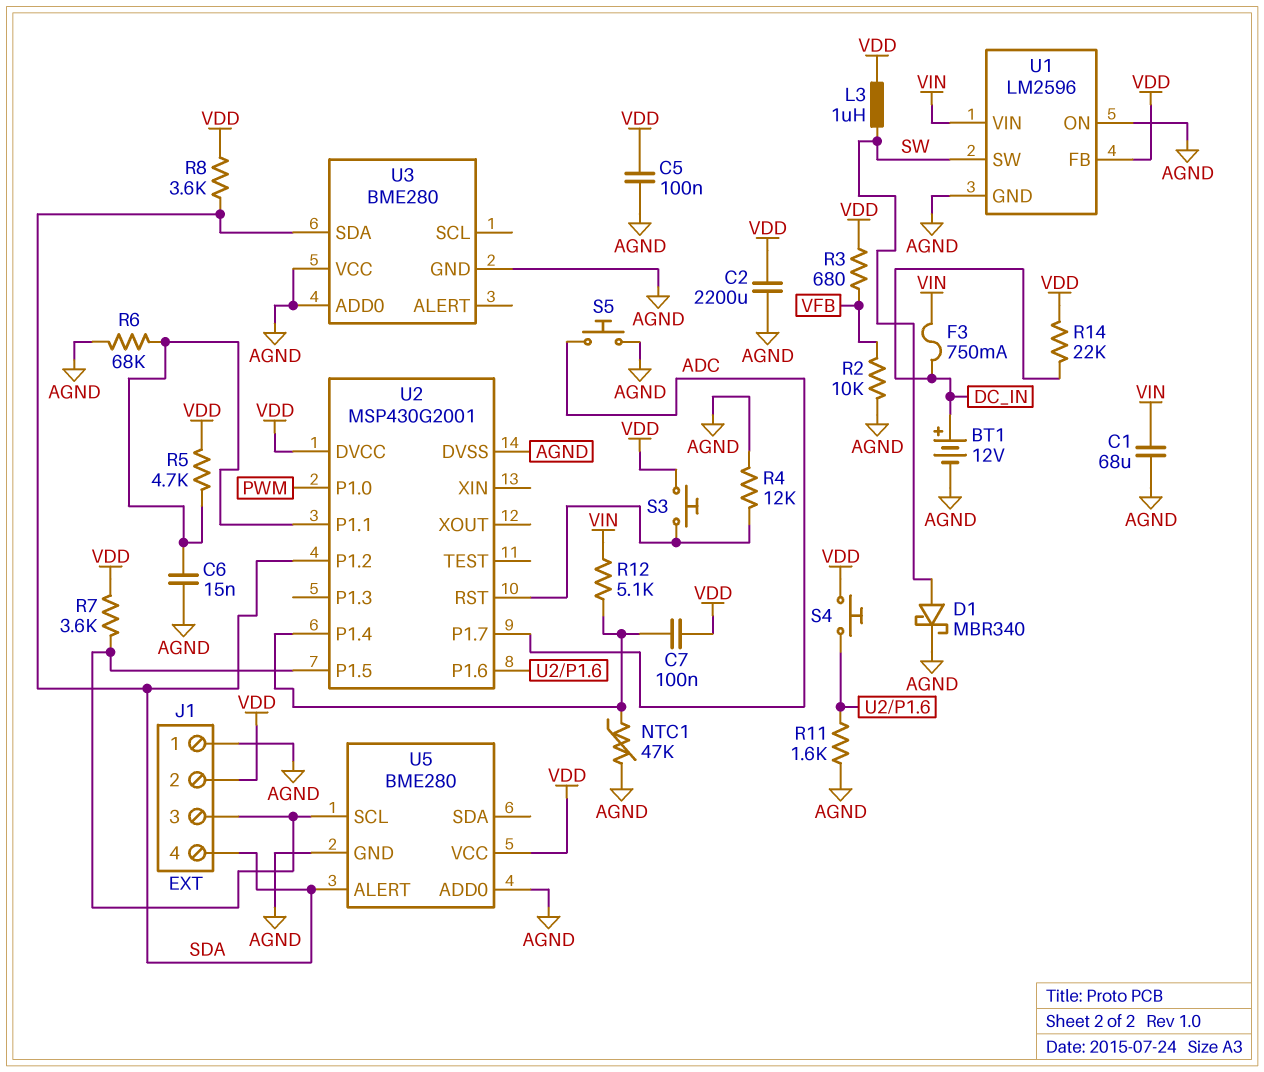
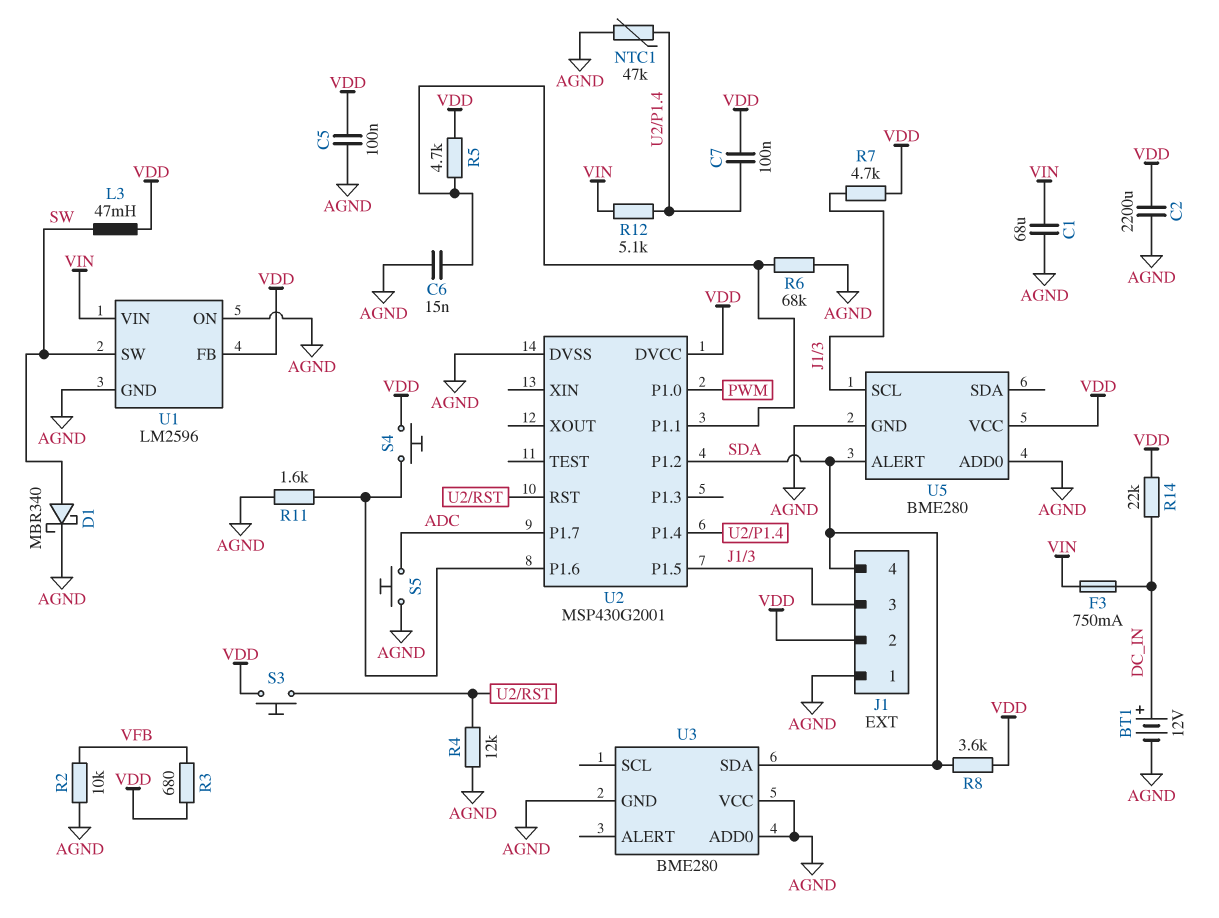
L3: 1uH (SW, VDD) -> 47mH (SW, VDD)
R7: 3.6k (J1/3, VDD) -> 4.7k (J1/3, VDD)

